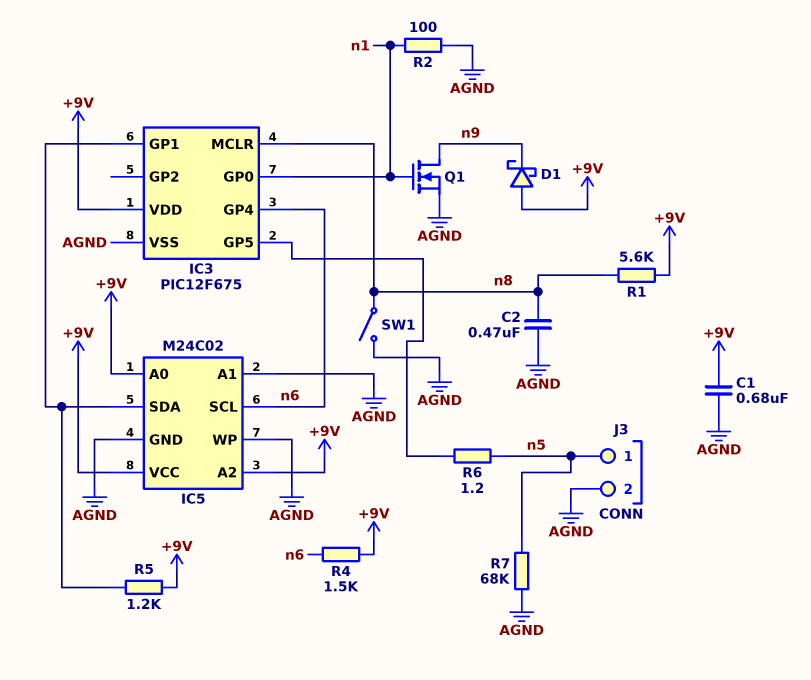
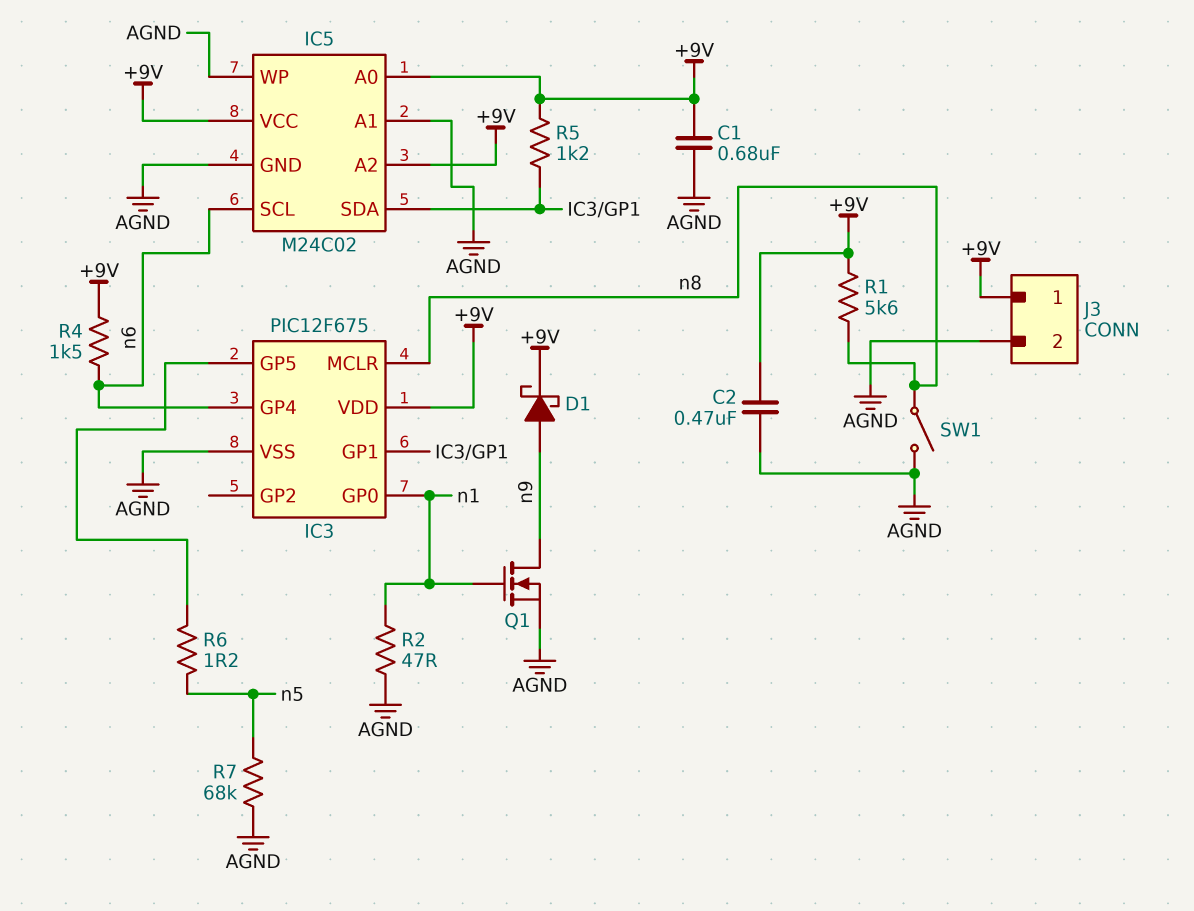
C2: 470nF (AGND, n8) -> 470nF (+9V, AGND)
D1: schottky (A +9V, K n9) -> schottky (A n9, K +9V)
J3 pin 1: n5 -> +9V
R2: 100 (AGND, n1) -> 47 (AGND, n1)

